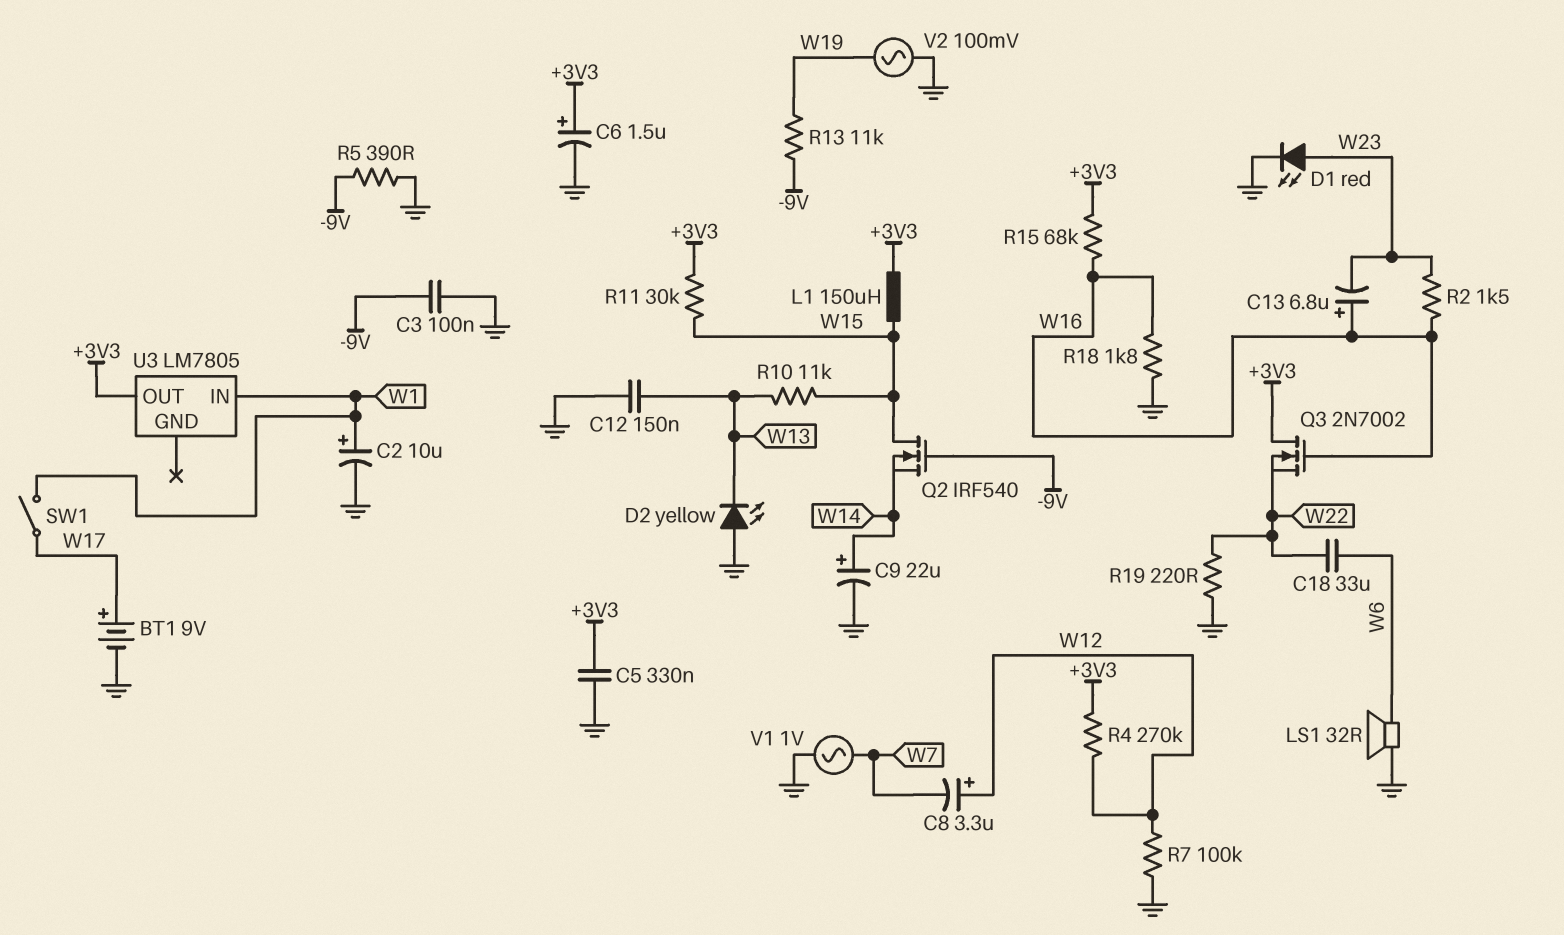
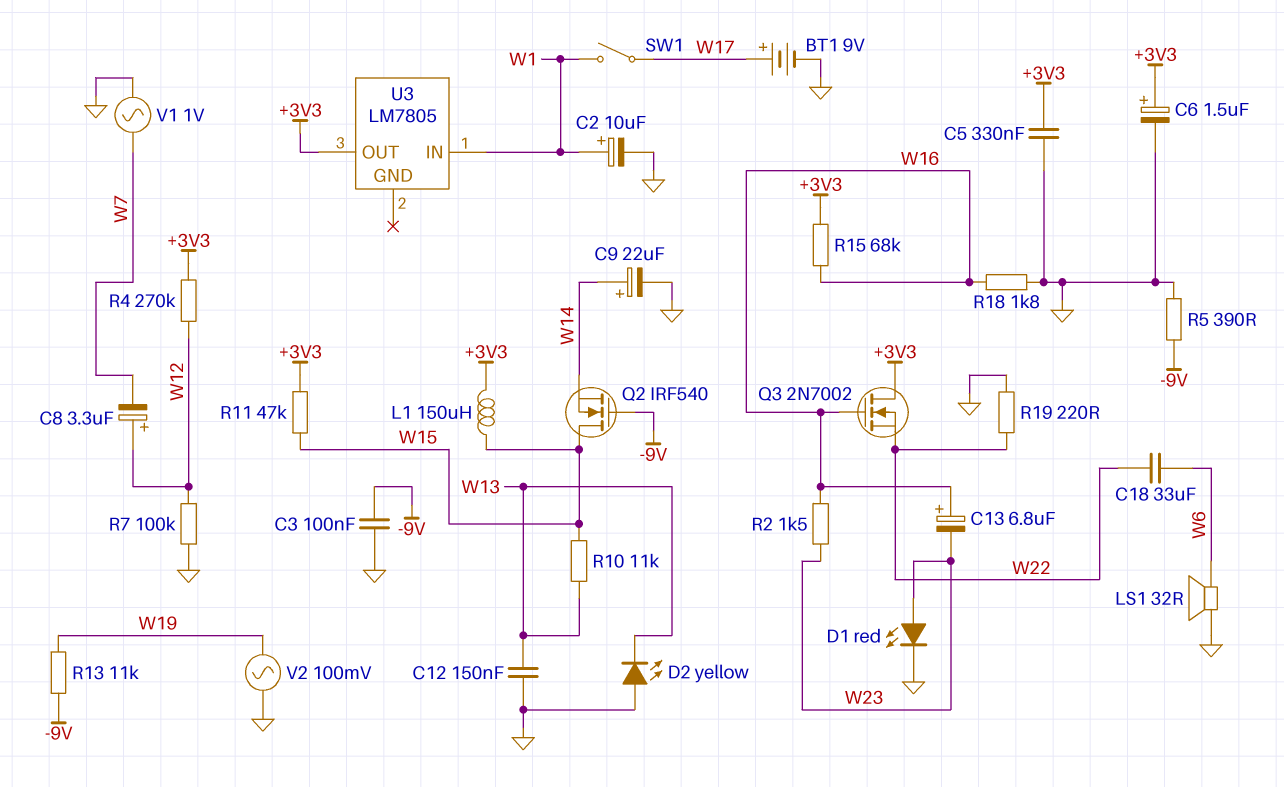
R11: 30k (+3V3, W15) -> 47k (+3V3, W15)

